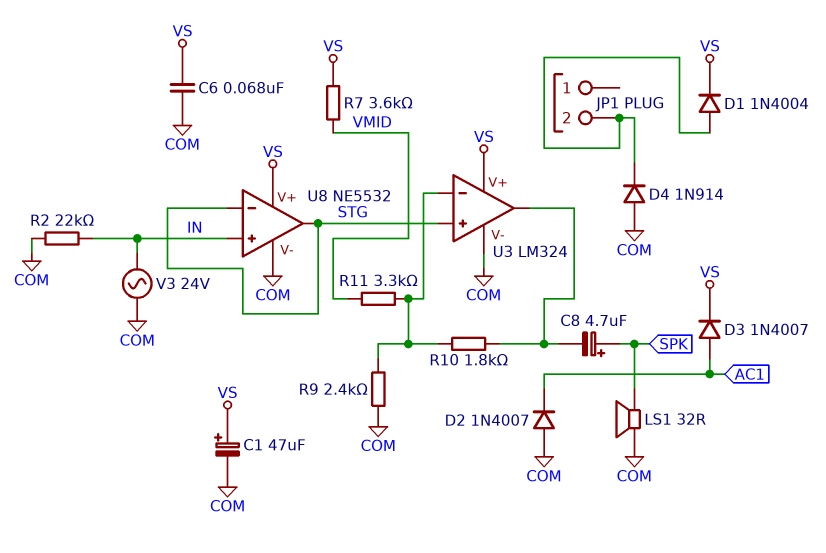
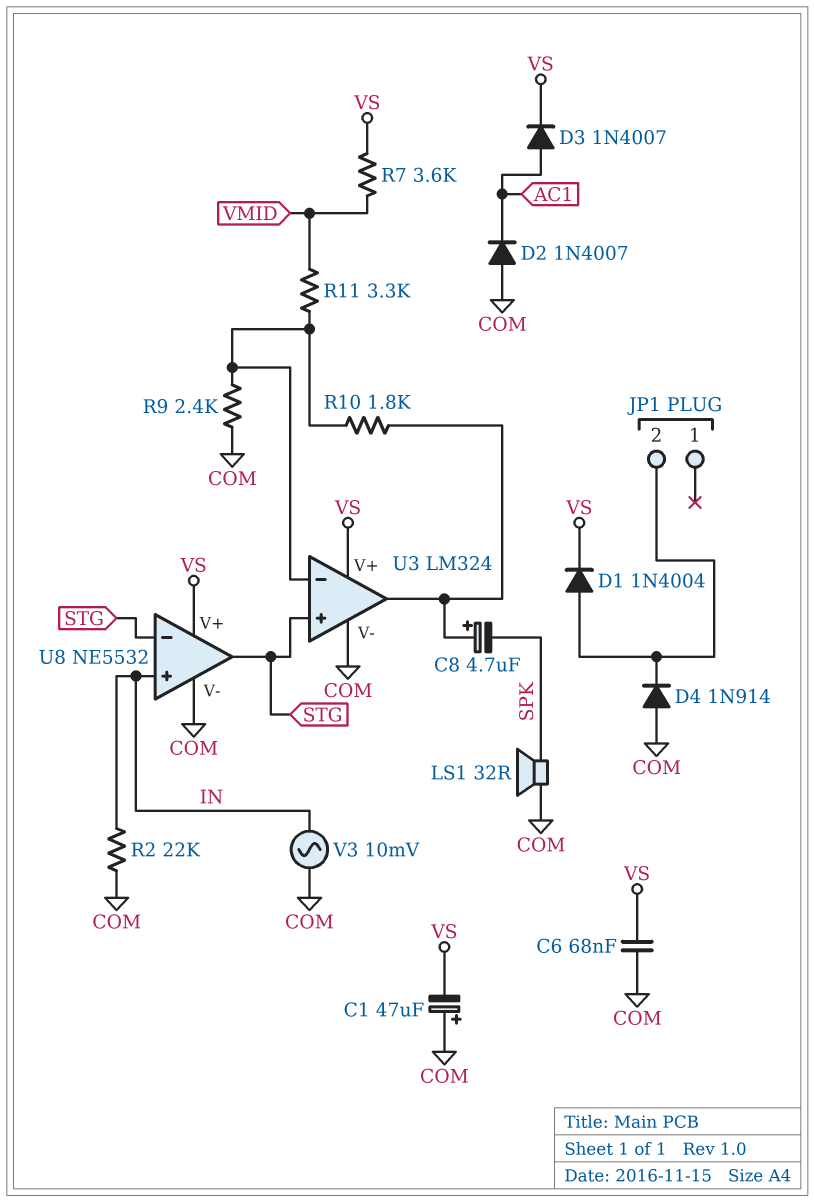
C1: 47uF (plus VS, minus COM) -> 47uF (plus COM, minus VS)
C8: 4.7uF (plus SPK, minus U3/out) -> 4.7uF (plus U3/out, minus SPK)
V3: AC 24V (COM, IN) -> AC 10mV (COM, IN)

